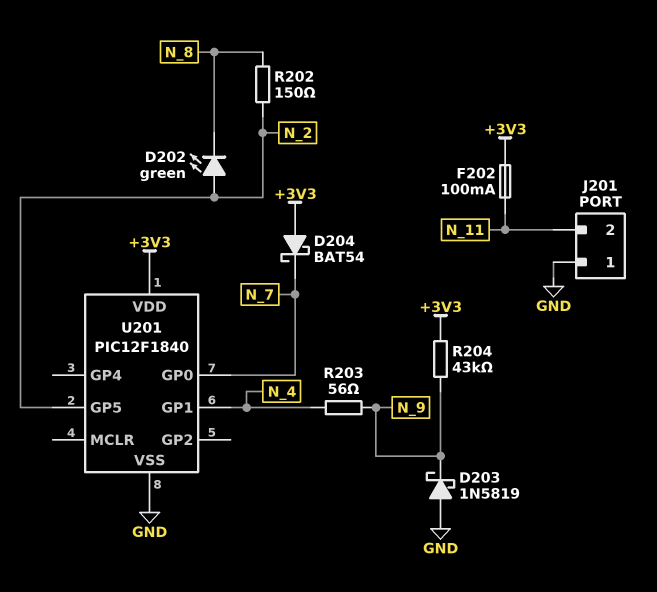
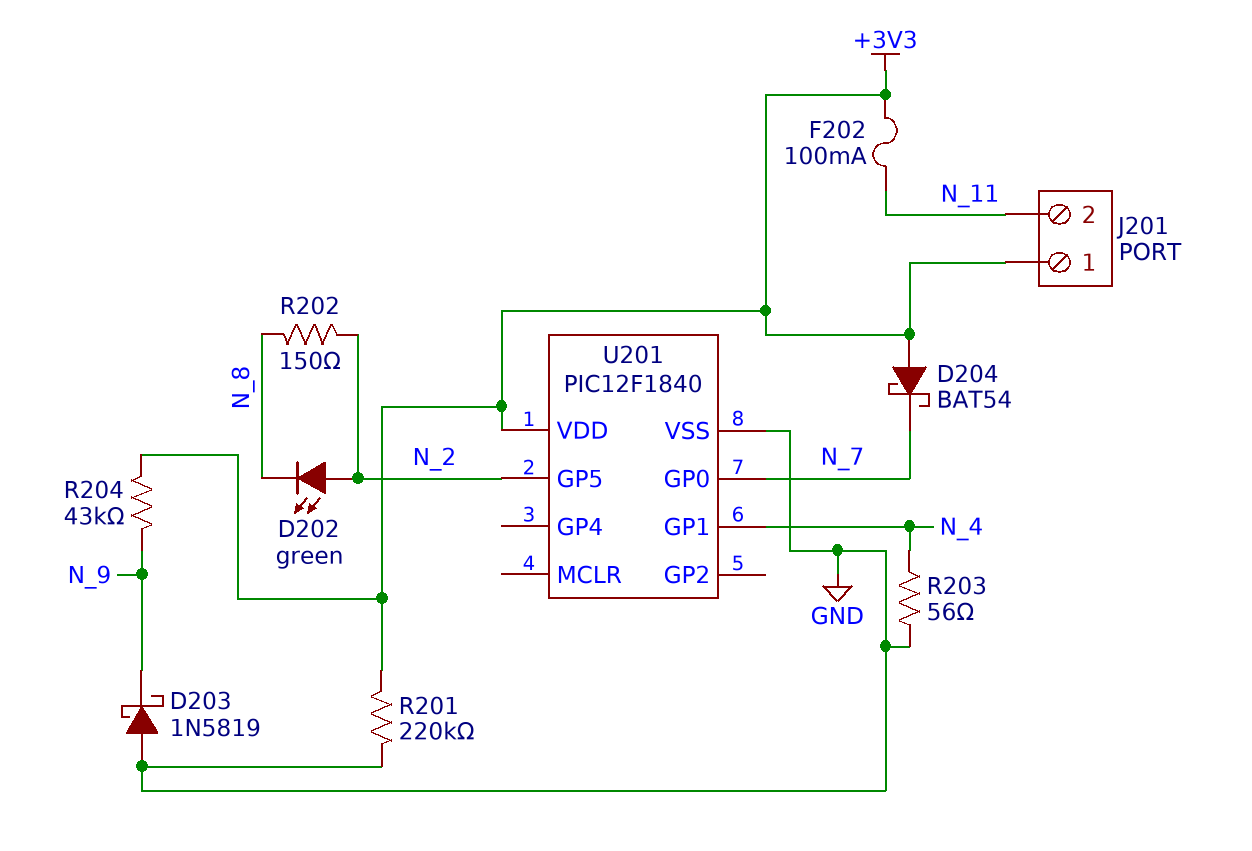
J201 pin 1: GND -> +3V3
R201: none -> 220k (+3V3, GND)
R203: 56 (N_4, N_9) -> 56 (GND, N_4)

